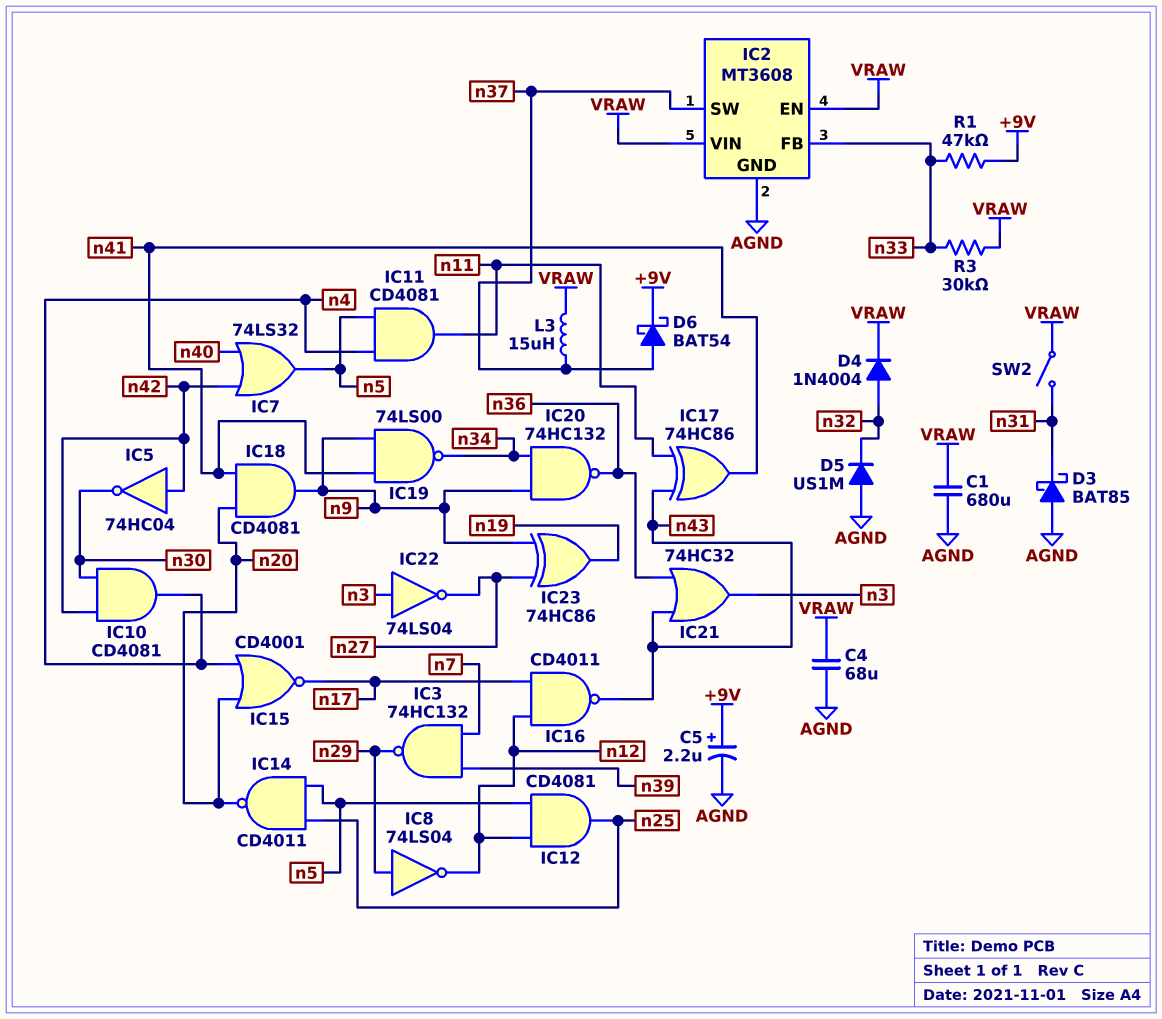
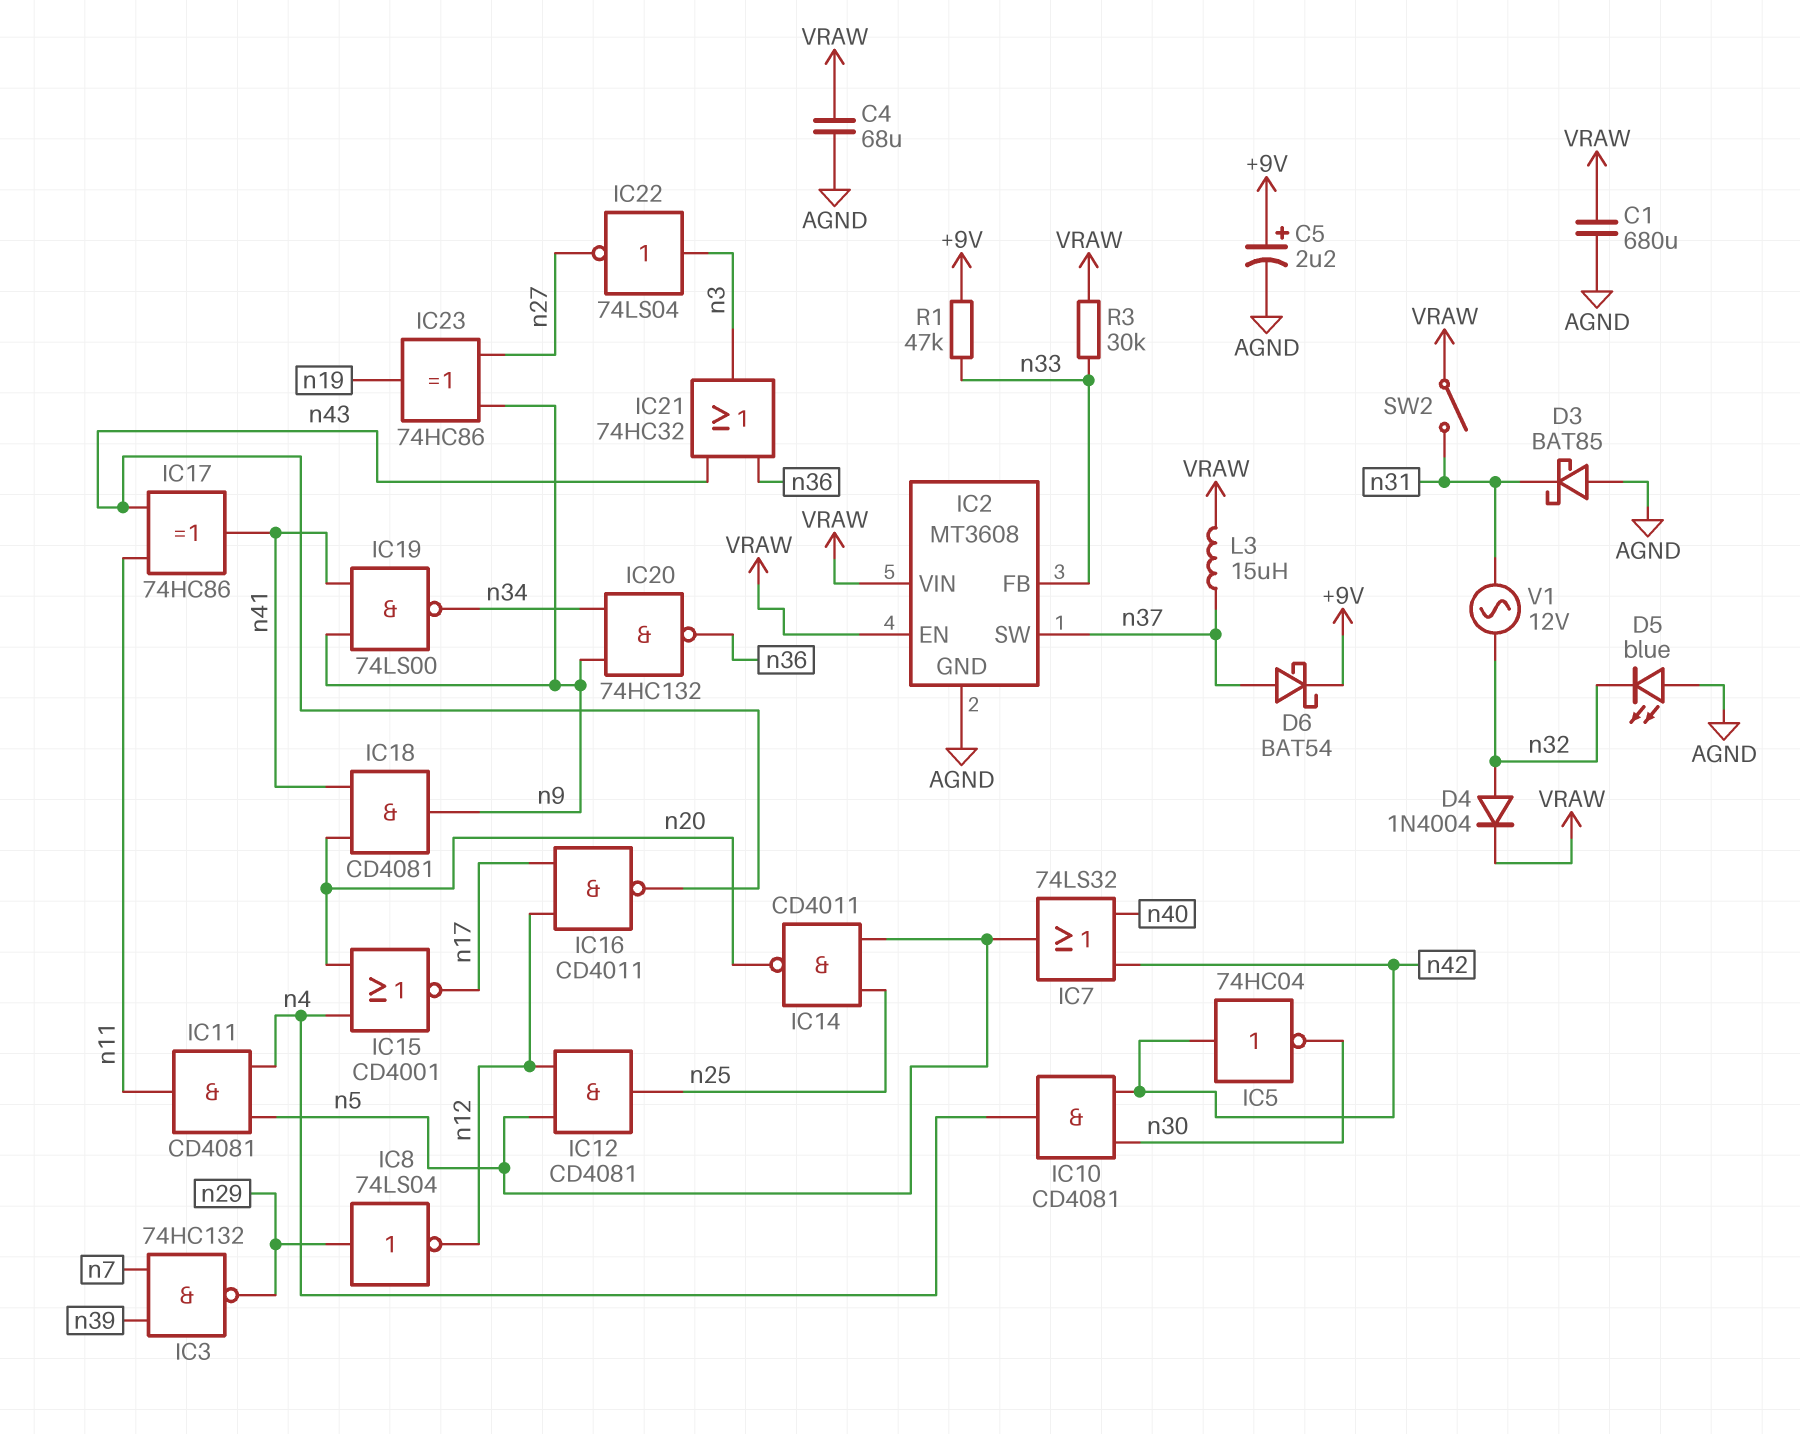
D5: diode US1M (A AGND, K n32) -> LED blue (A AGND, K n32)
V1: none -> AC 12V (n31, n32)

